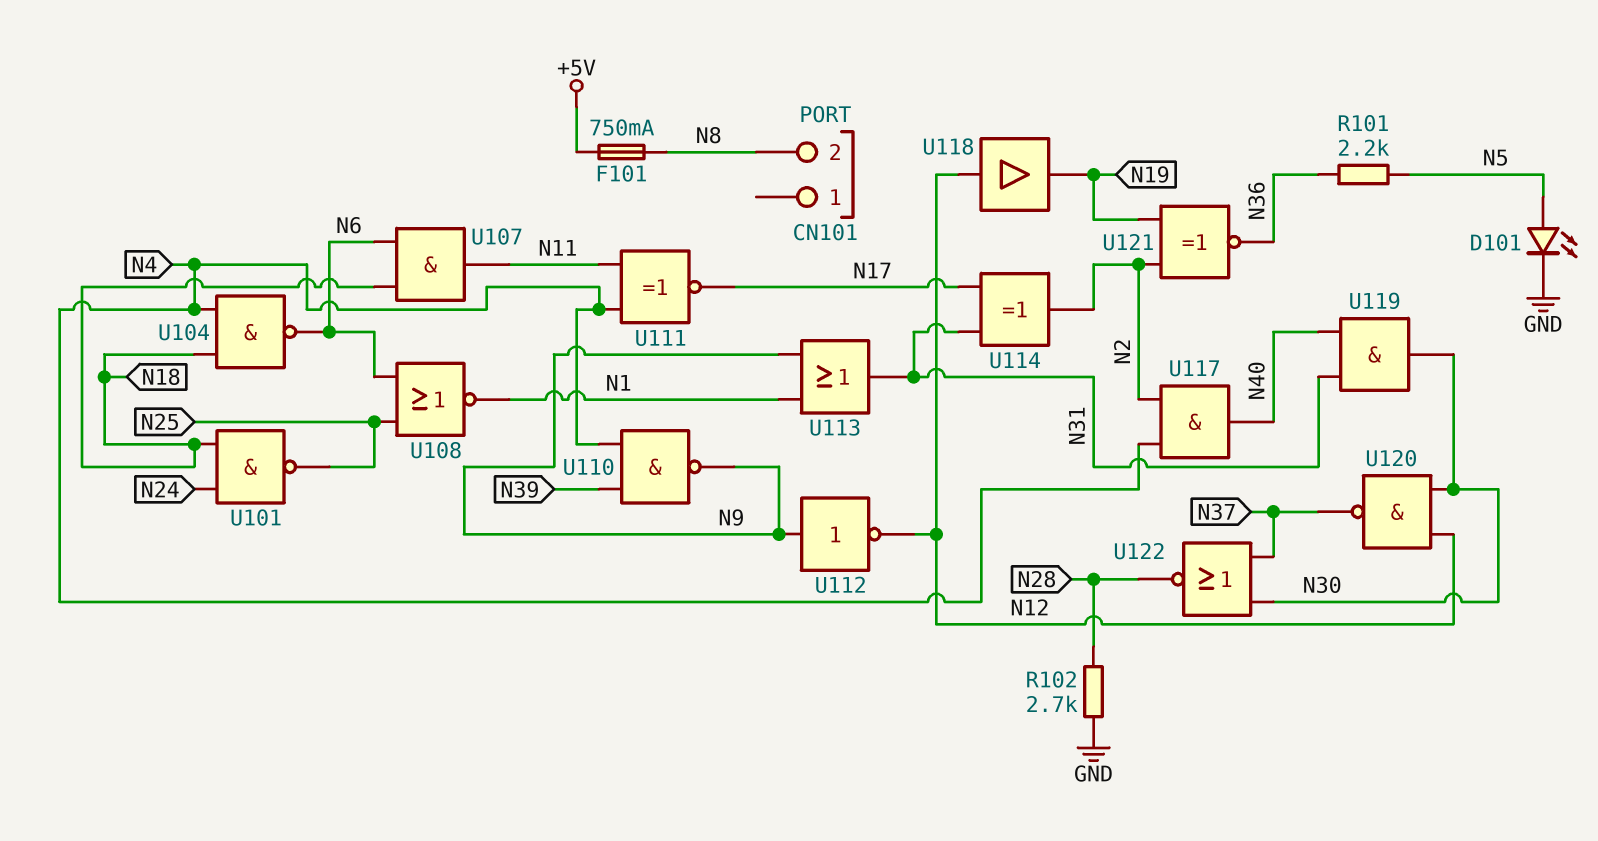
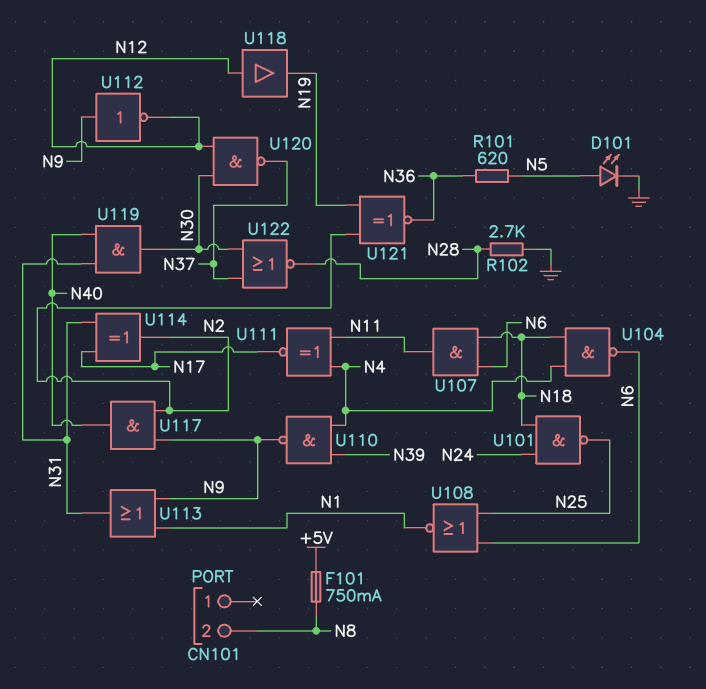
R101: 2.2k (N5, N36) -> 620 (N5, N36)
U117: AND (in N2, in N4, out N40) -> AND (in N2, in N9, out N40)

